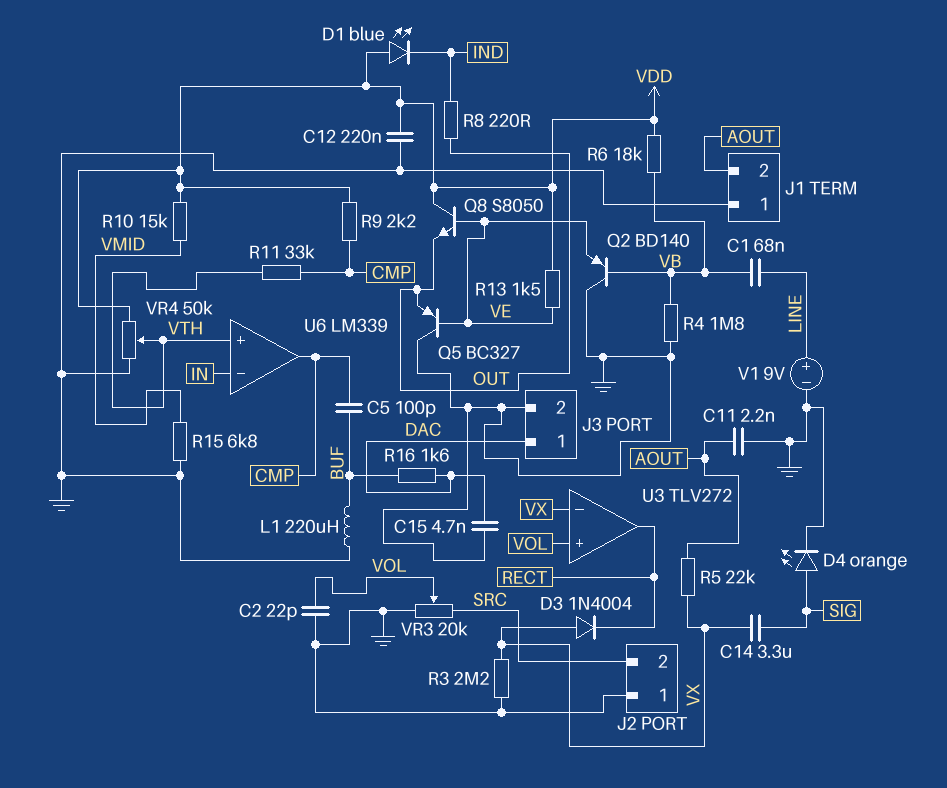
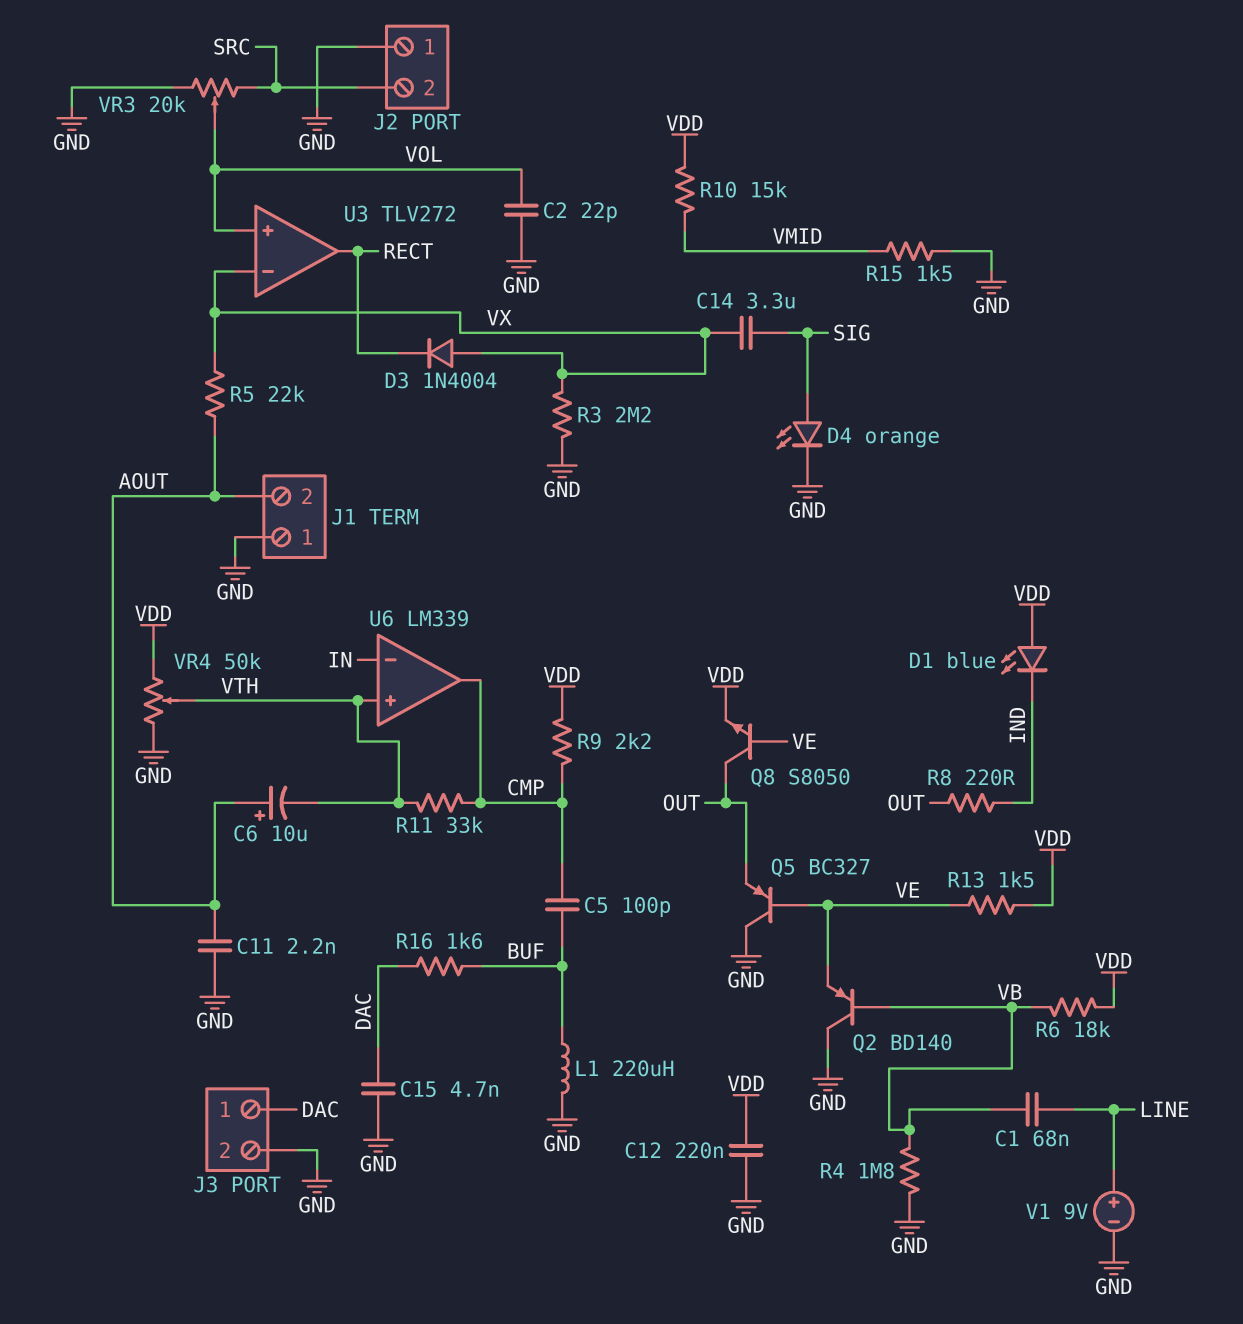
C6: none -> 10uF (plus AOUT, minus VTH)
Q8: NPN S8050 (B VE, C VDD, E OUT) -> NPN S8050 (B VE, C OUT, E VDD)
R15: 6.8k (GND, VMID) -> 1.5k (GND, VMID)

